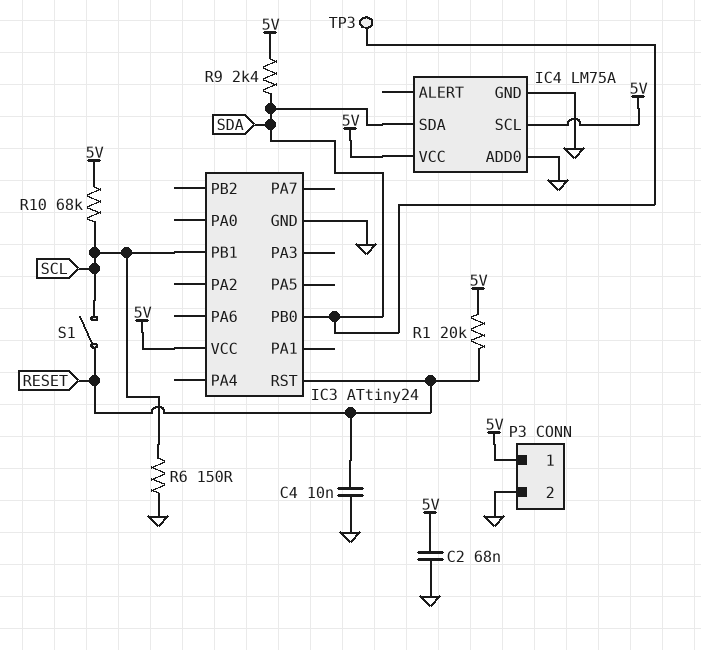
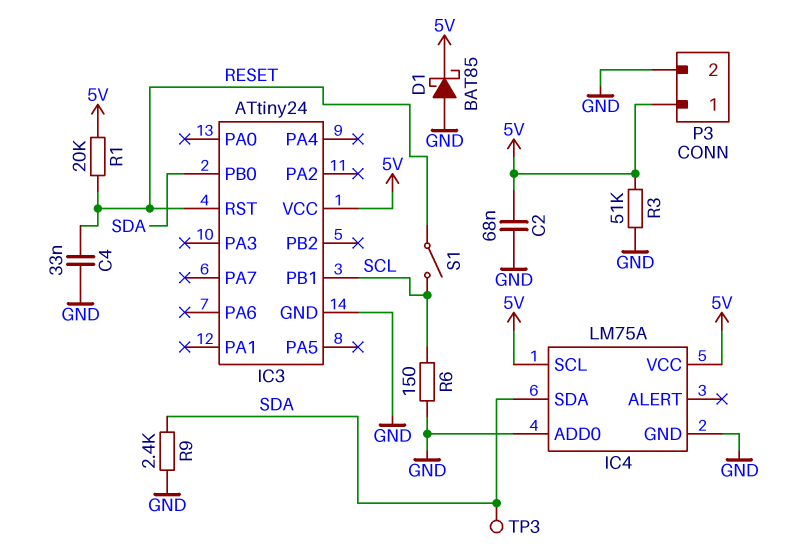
C4: 10nF (GND, RESET) -> 33nF (GND, RESET)
D1: none -> schottky BAT85 (A GND, K 5V)
R3: none -> 51k (5V, GND)
R9: 2.4k (5V, SDA) -> 2.4k (GND, SDA)
R10: 68k (5V, SCL) -> none

